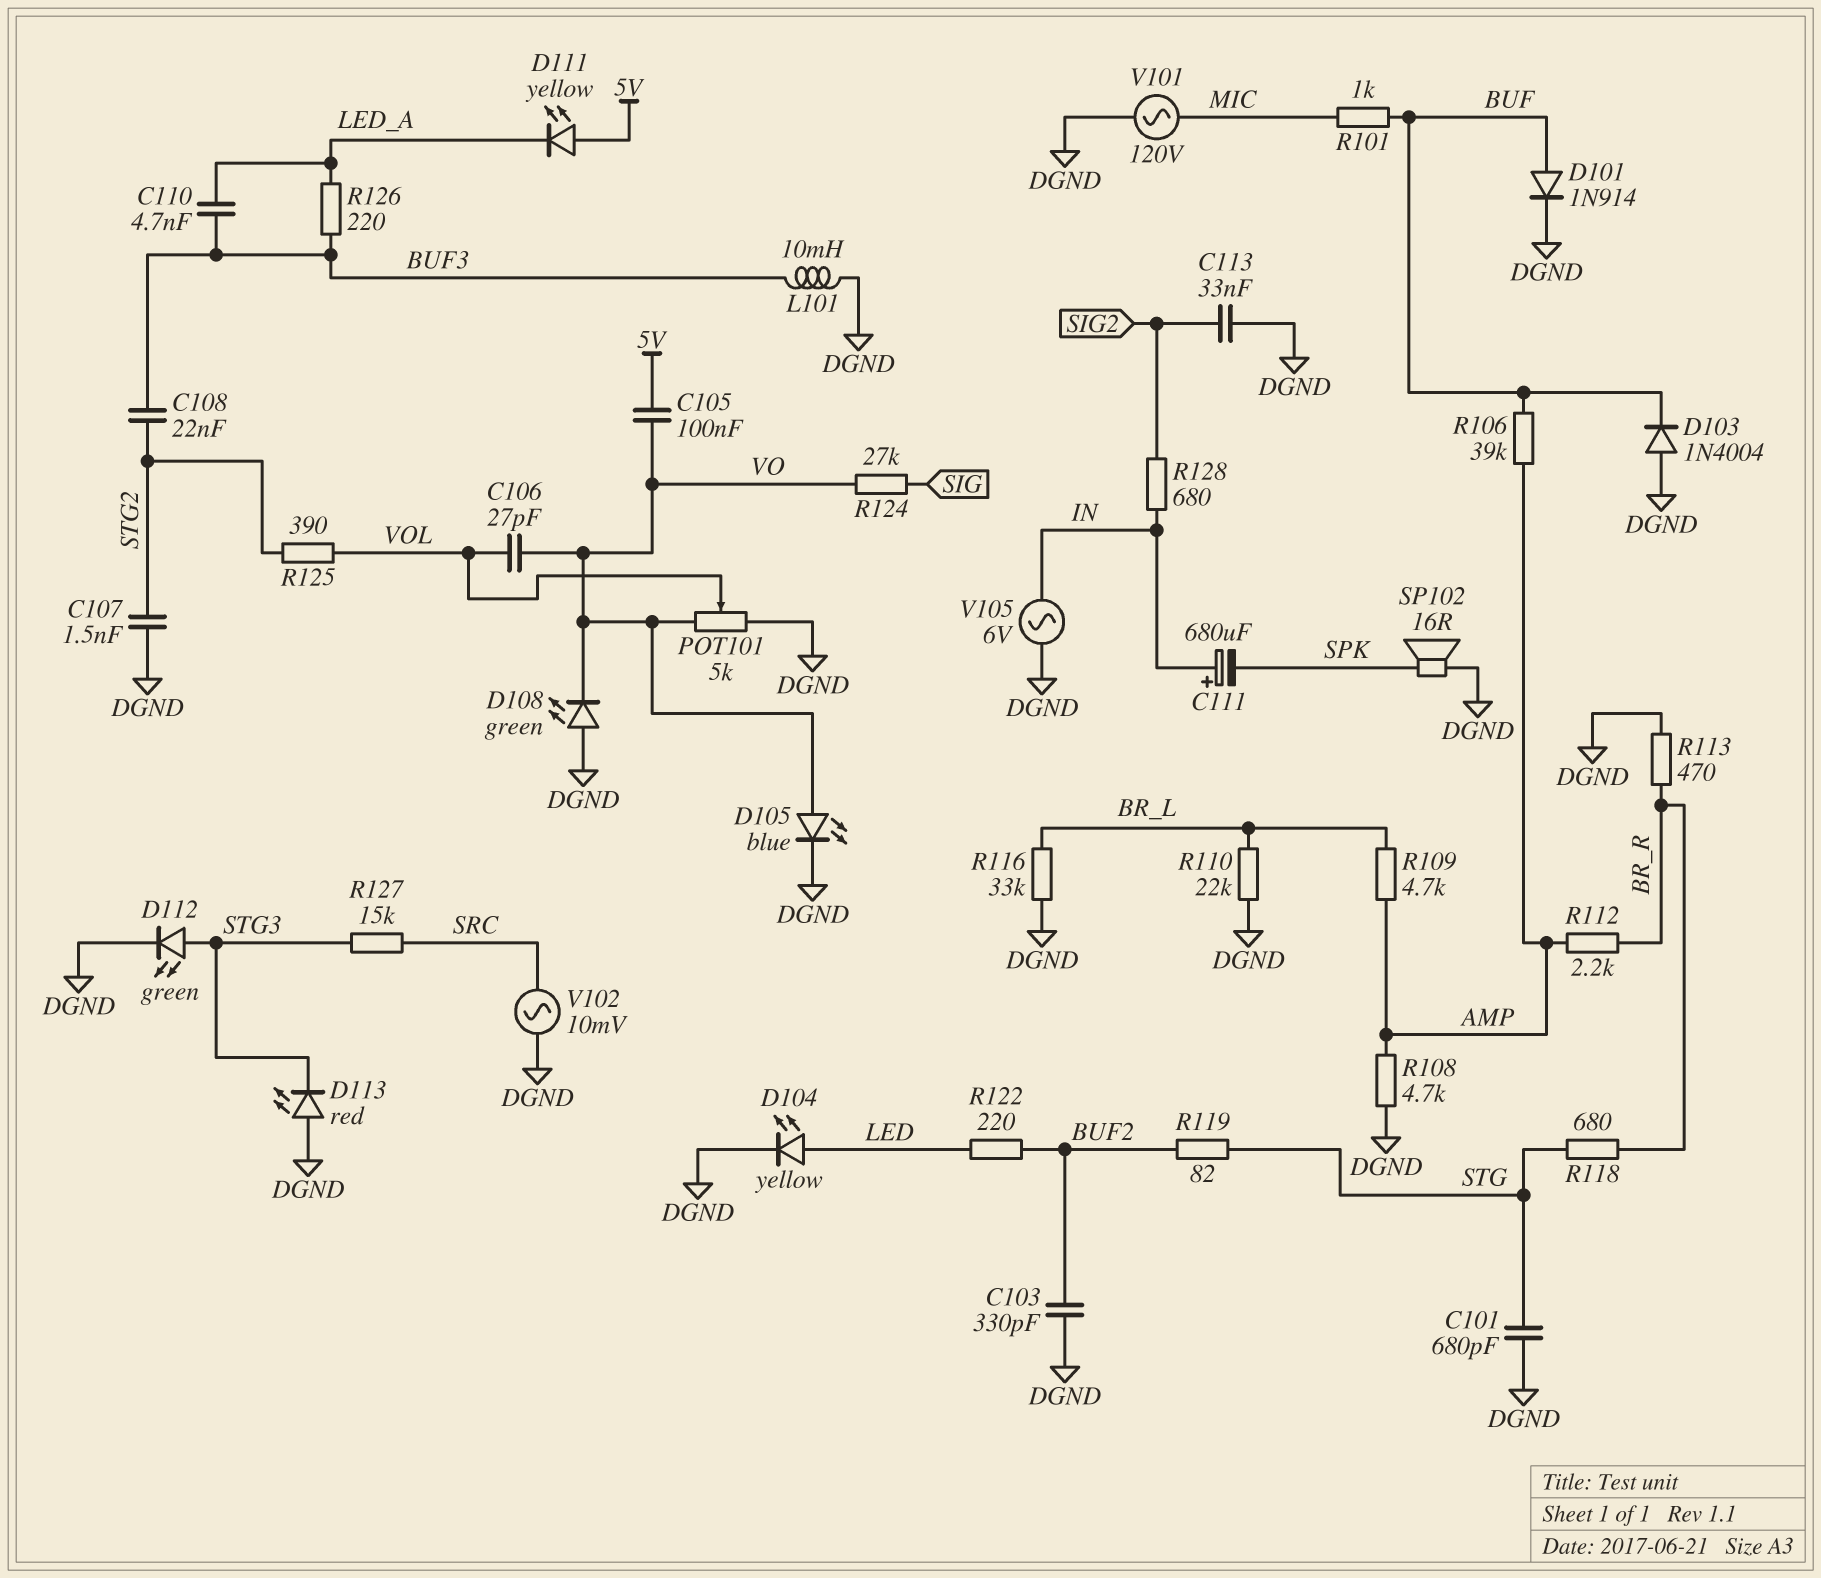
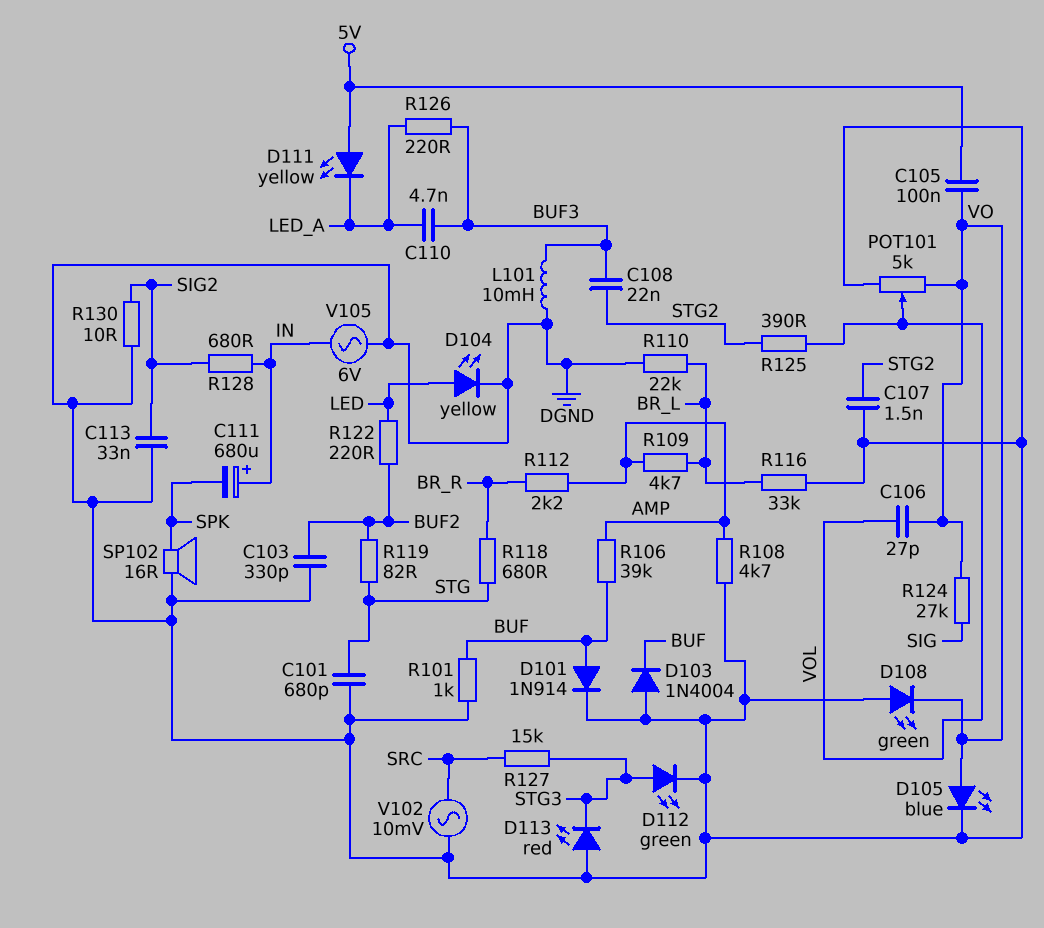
R101: 1k (BUF, MIC) -> 1k (BUF, DGND)
R113: 470 (BR_R, DGND) -> none
R130: none -> 10 (DGND, SIG2)
V101: AC 120V (DGND, MIC) -> none

